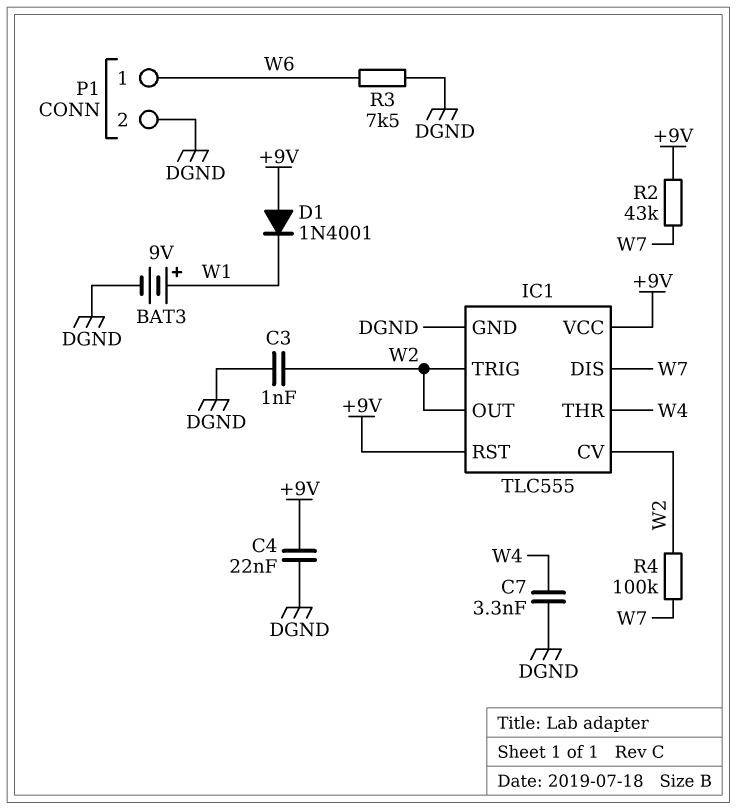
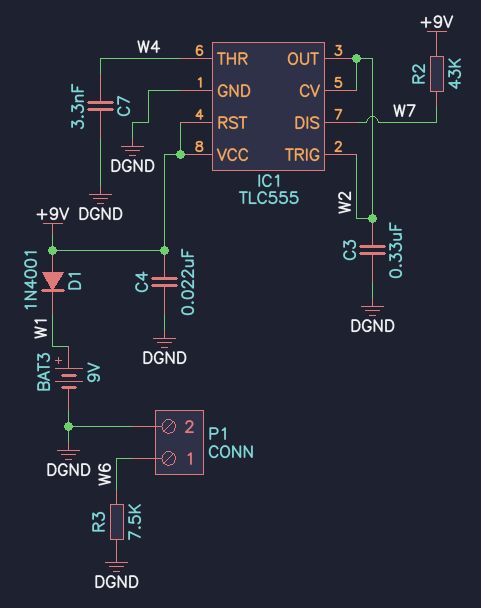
C3: 1nF (DGND, W2) -> 330nF (DGND, W2)
R4: 100k (W2, W7) -> none

